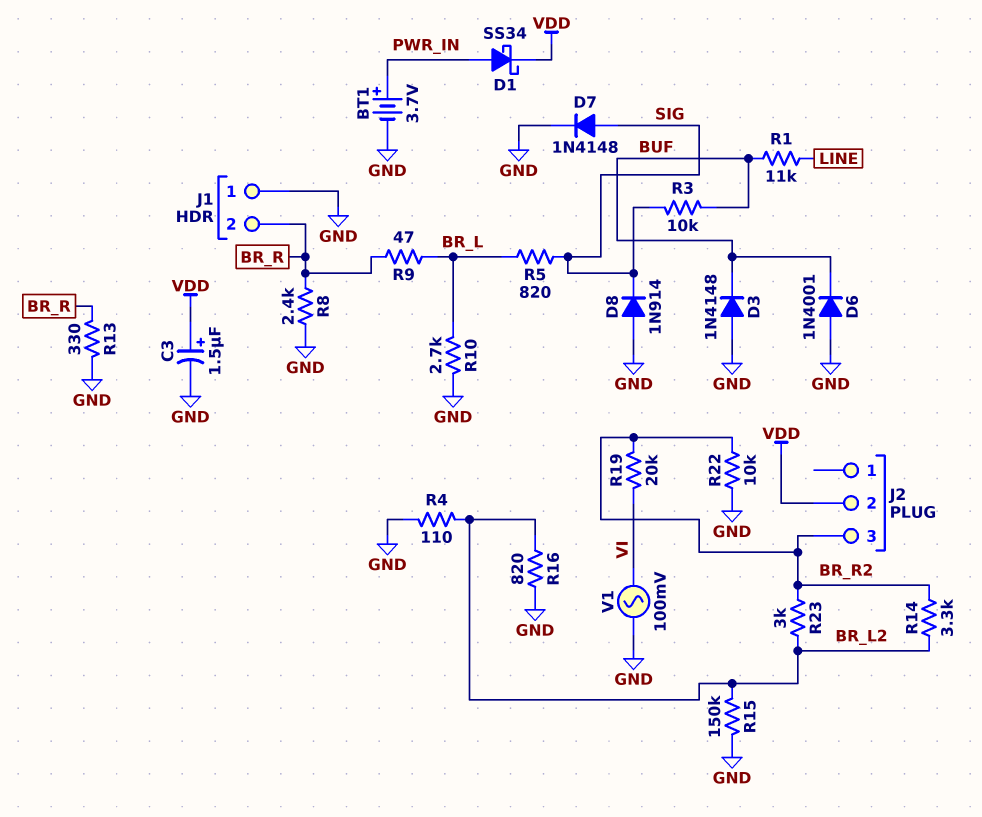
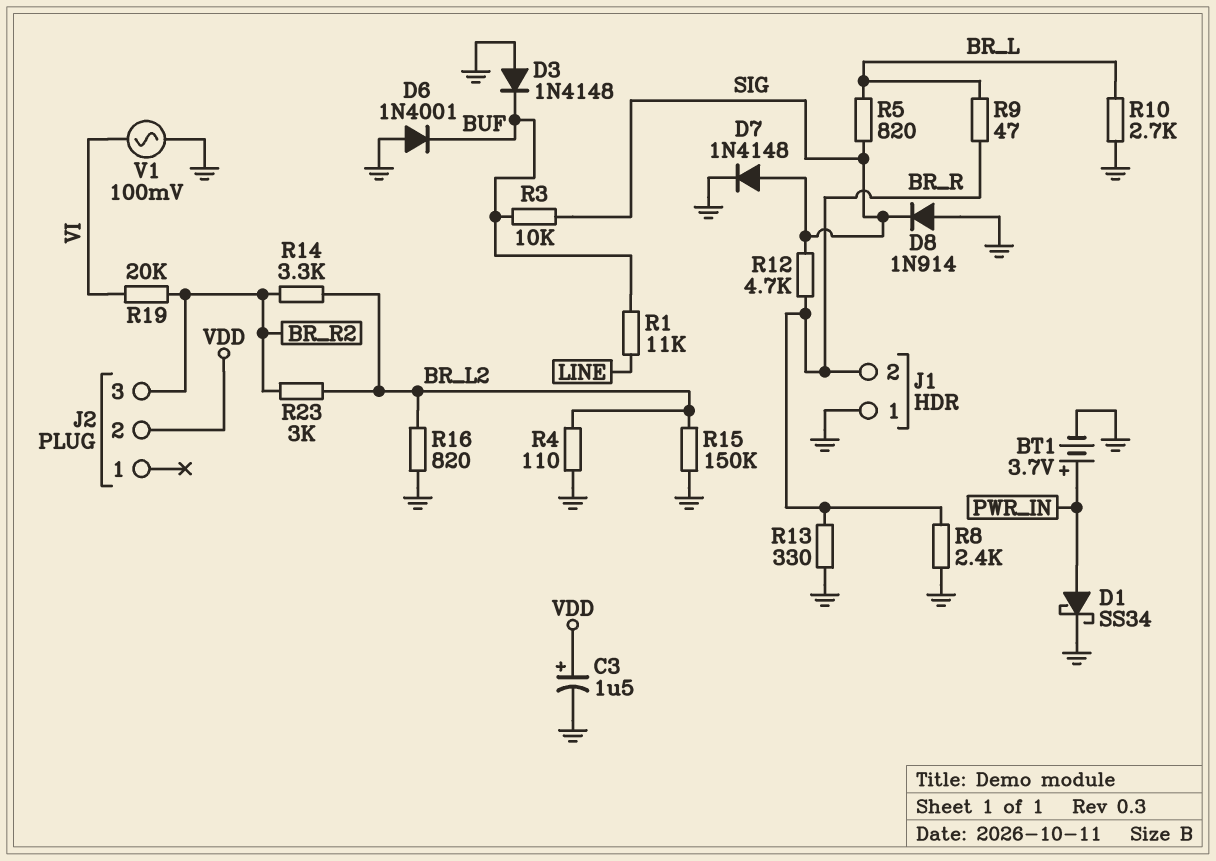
D1: schottky SS34 (A PWR_IN, K VDD) -> schottky SS34 (A PWR_IN, K GND)
R12: none -> 4.7k (BR_R, SIG)
R22: 10k (BR_R2, GND) -> none

